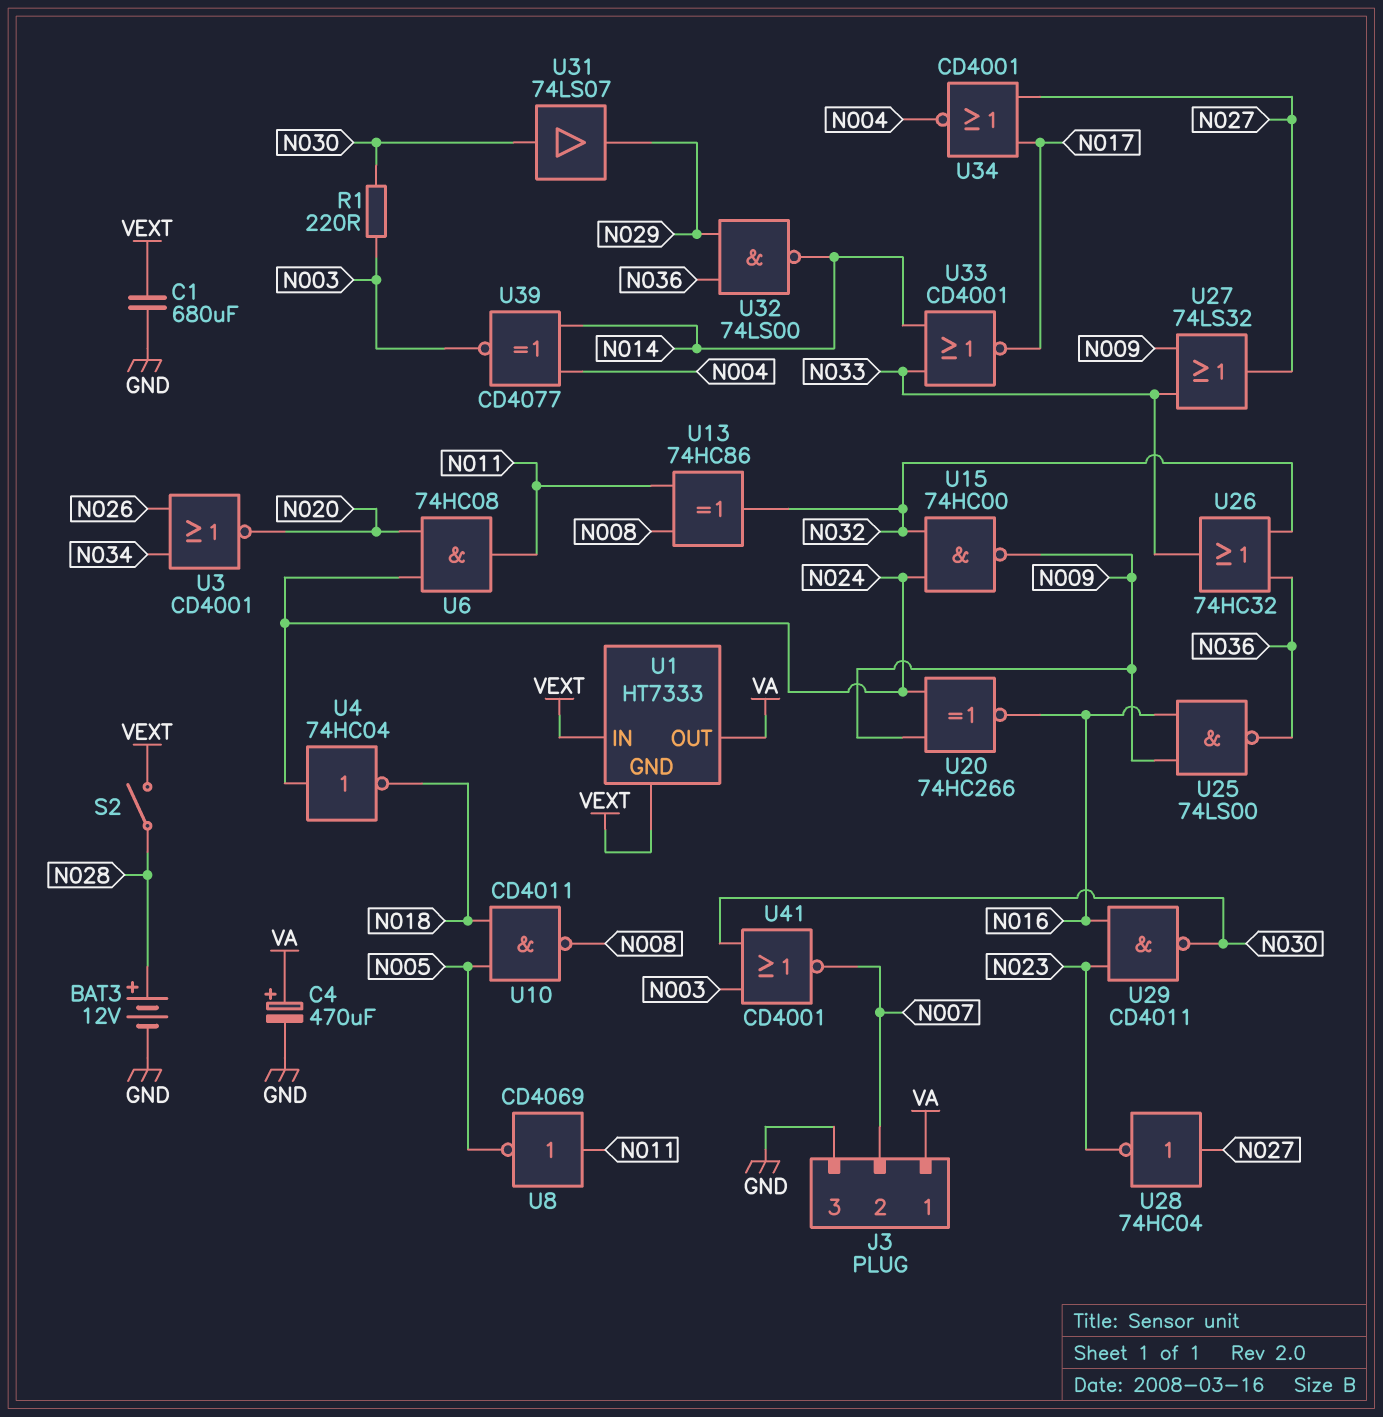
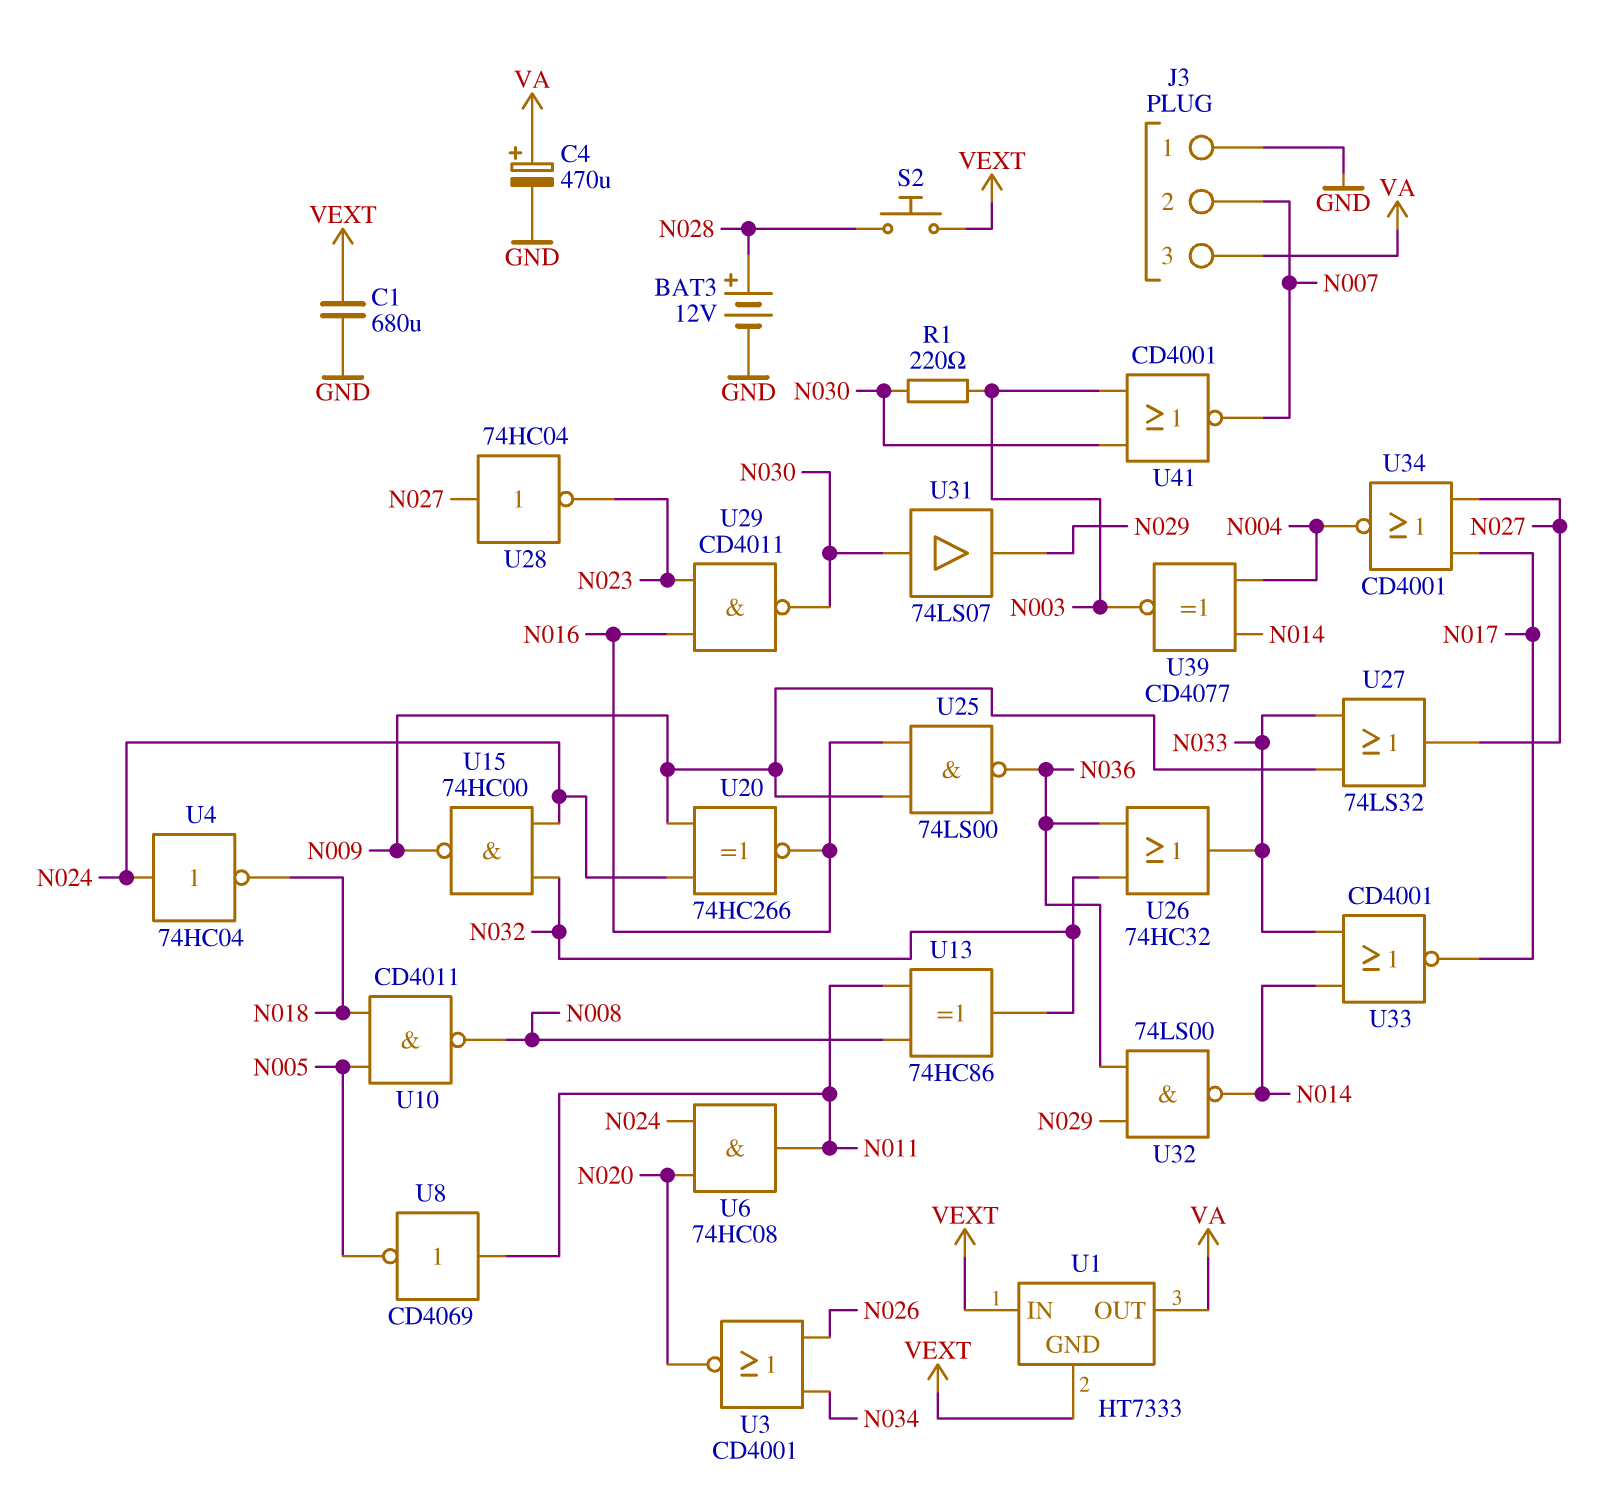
J3 pin 1: VA -> GND
J3 pin 3: GND -> VA
S2: switch (N028, VEXT) -> button (N028, VEXT)

